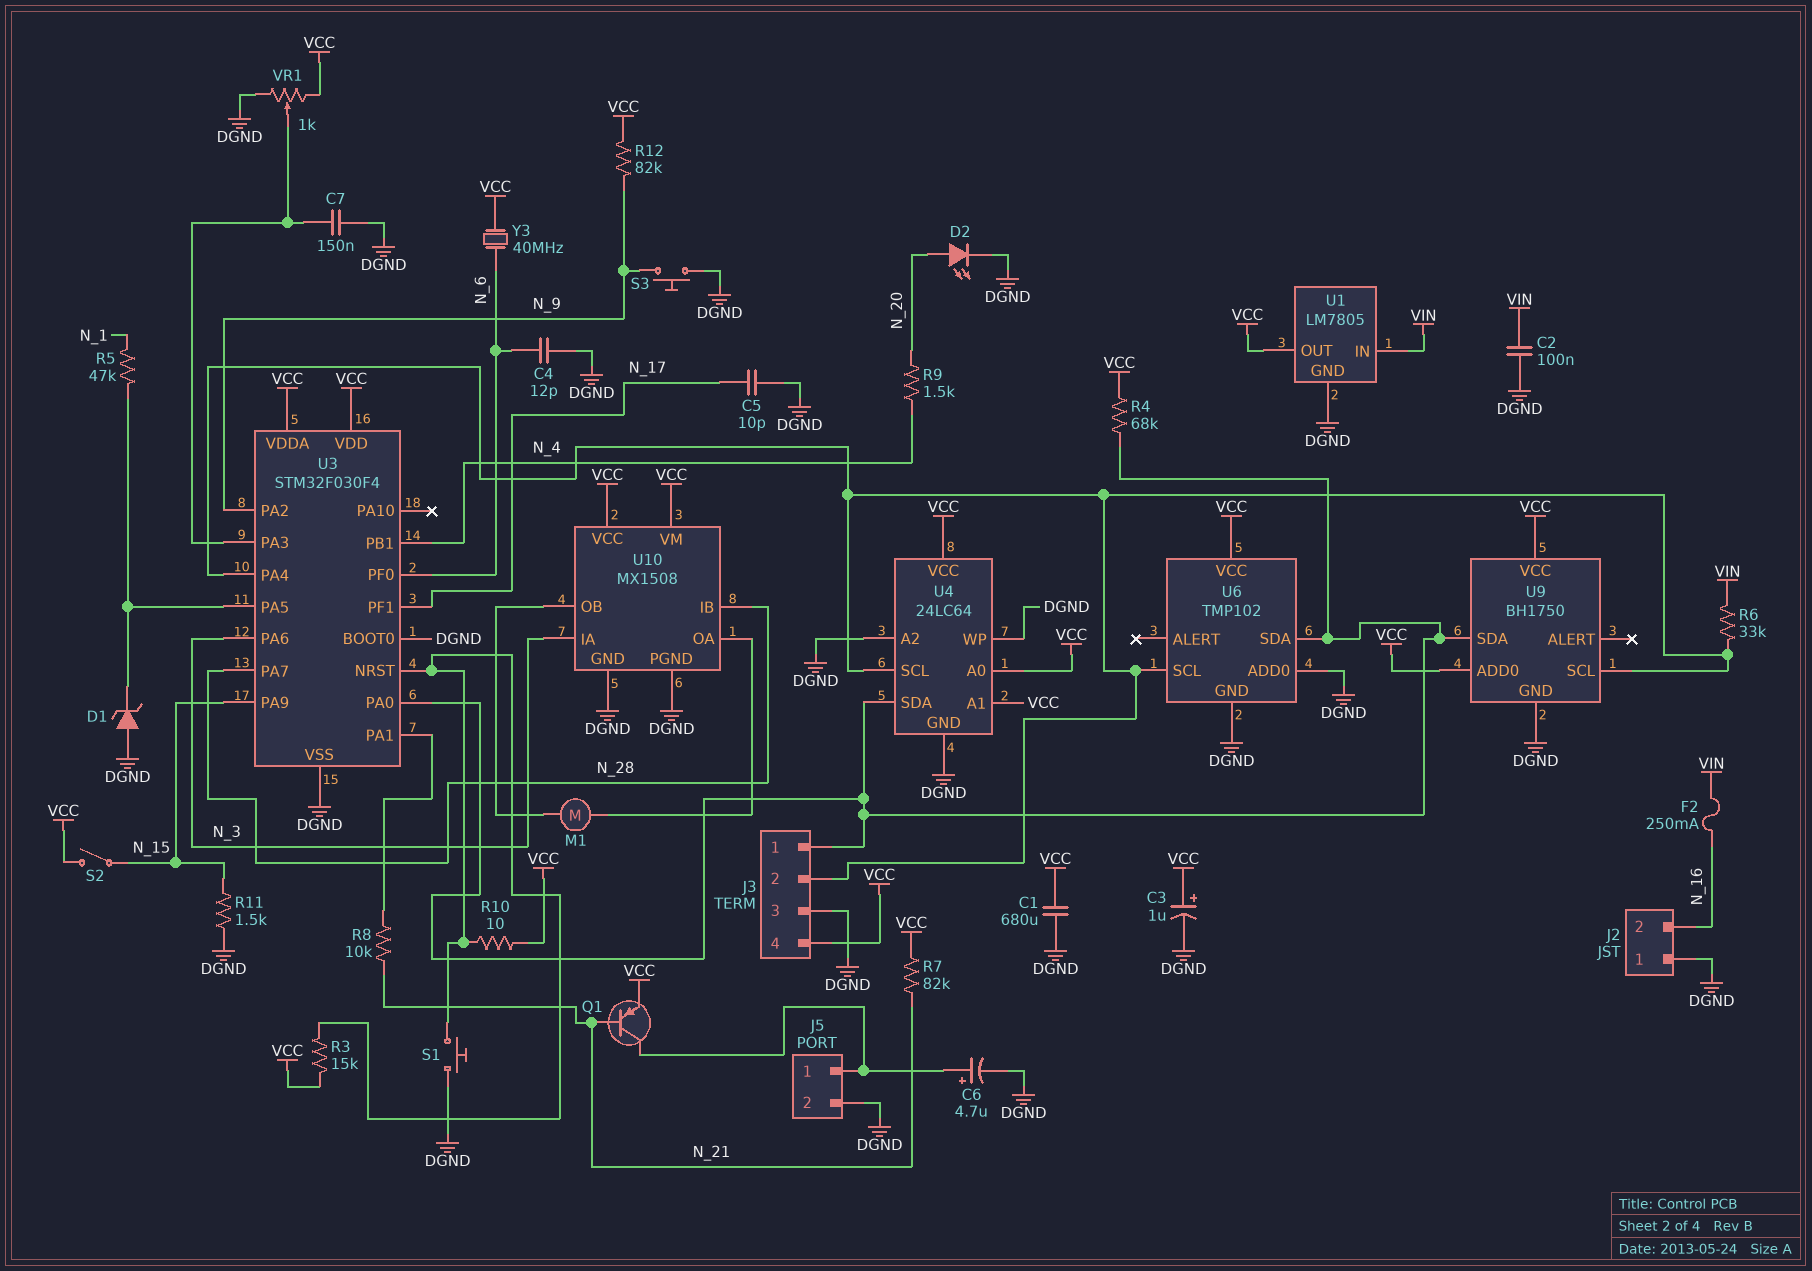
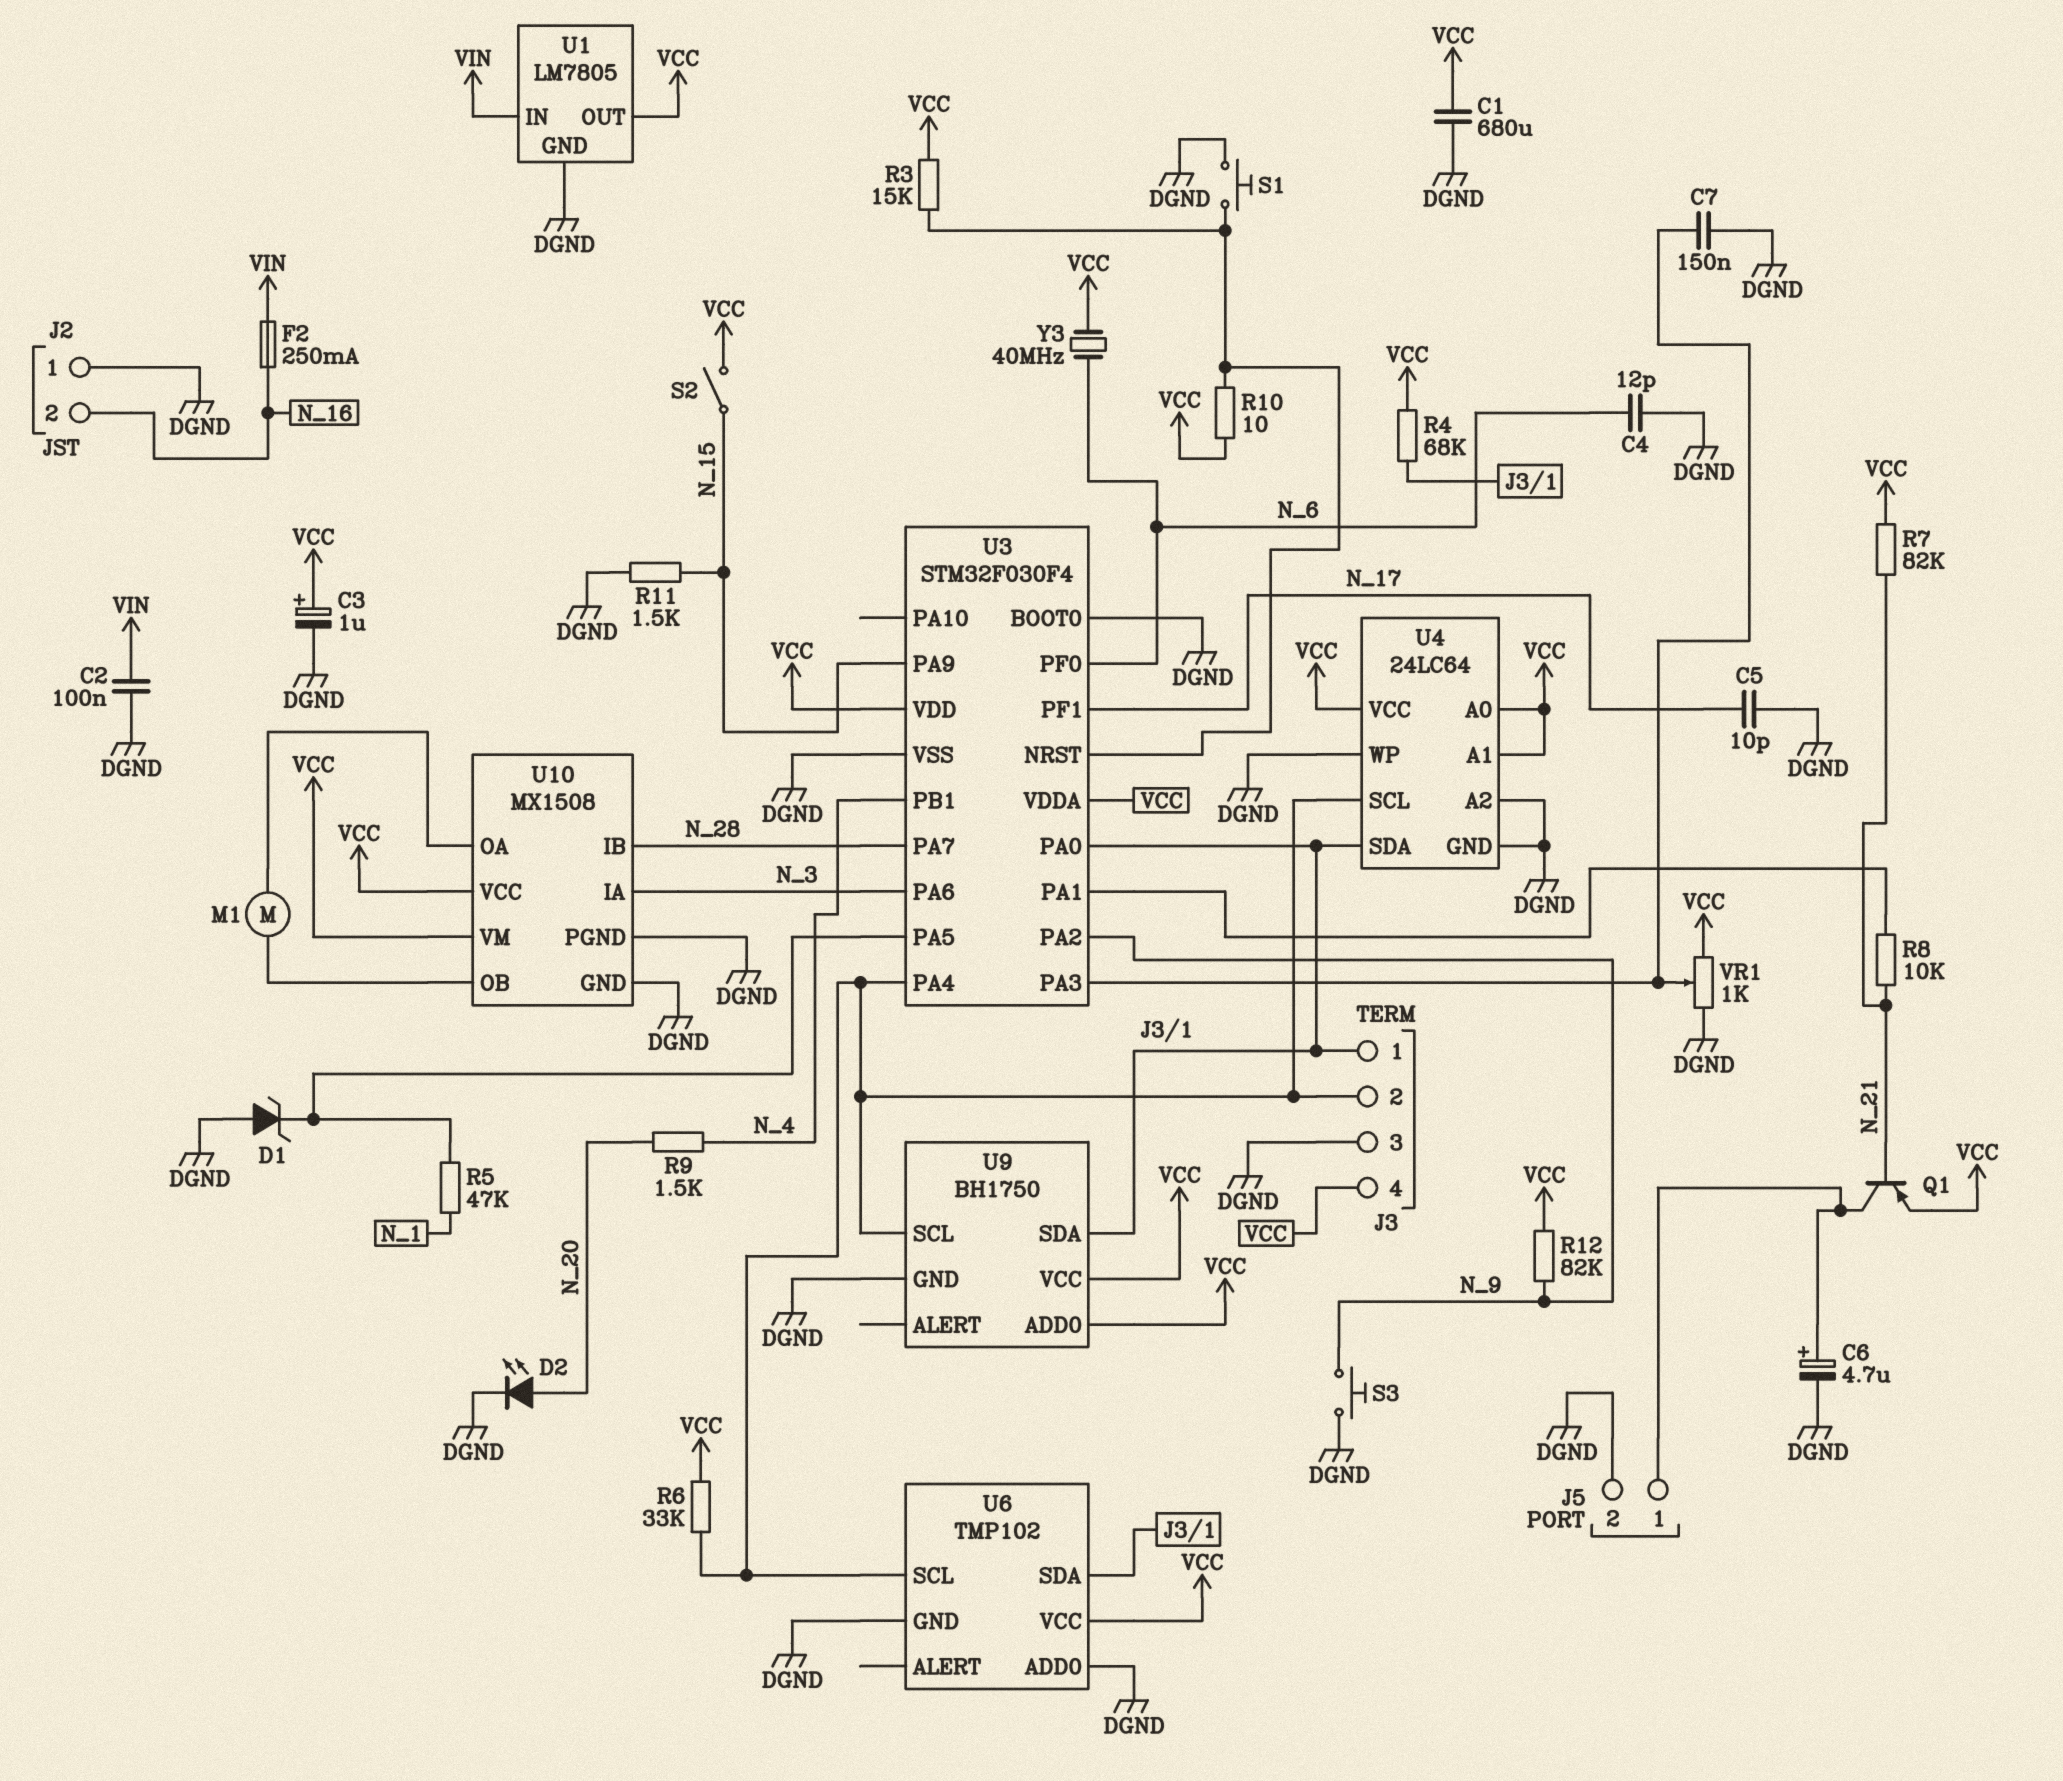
R6: 33k (J3/2, VIN) -> 33k (J3/2, VCC)

